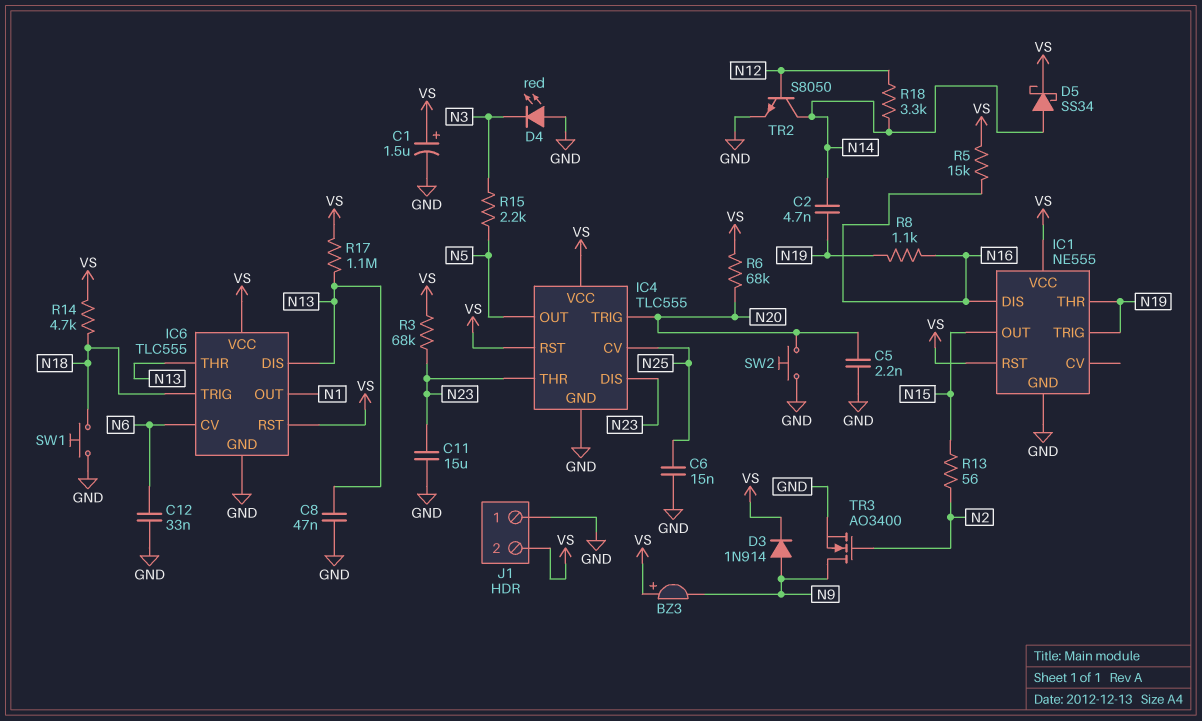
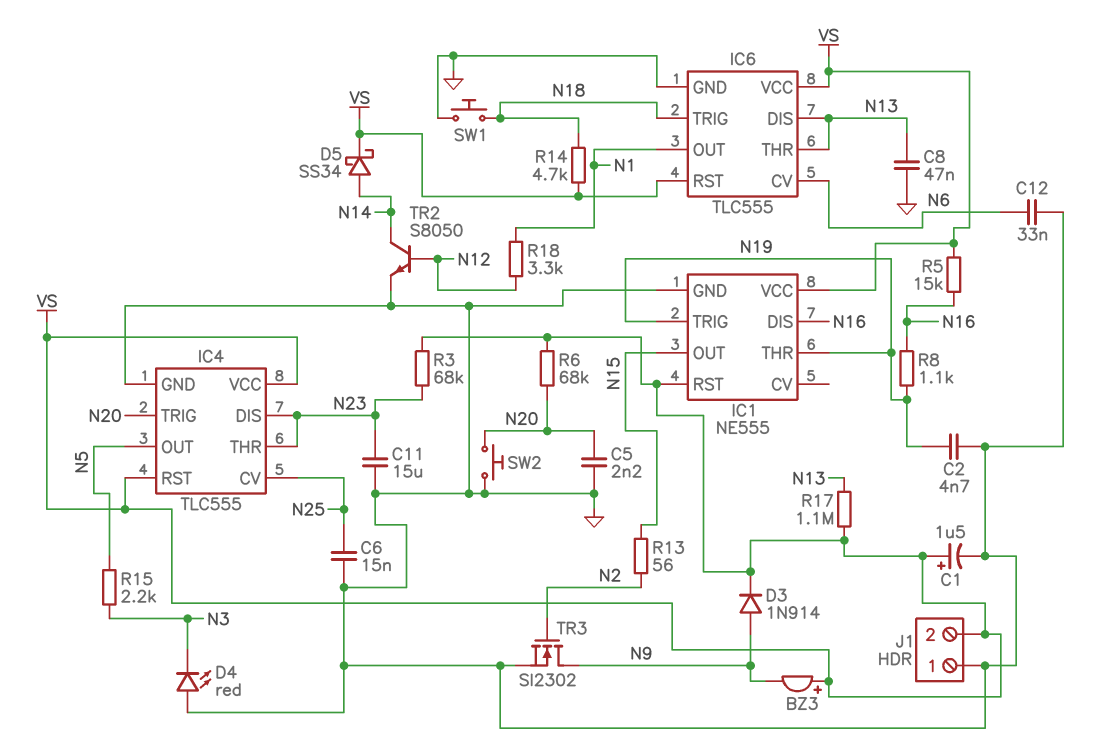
C2: 4.7nF (N14, N19) -> 4.7nF (GND, N19)
R18: 3.3k (N12, N14) -> 3.3k (N1, N12)
TR3: NMOS AO3400 (G N2, D N9, S GND) -> NMOS SI2302 (G N2, D N9, S GND)

